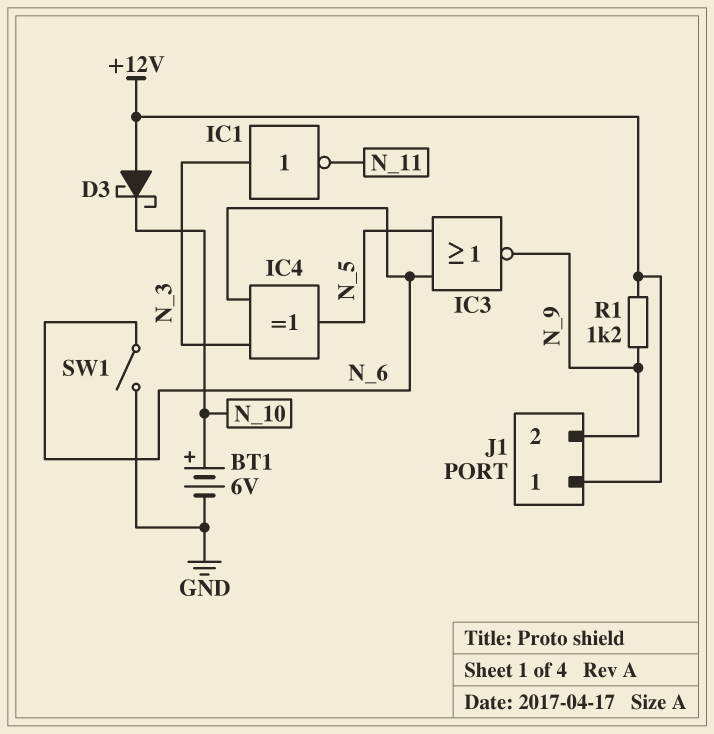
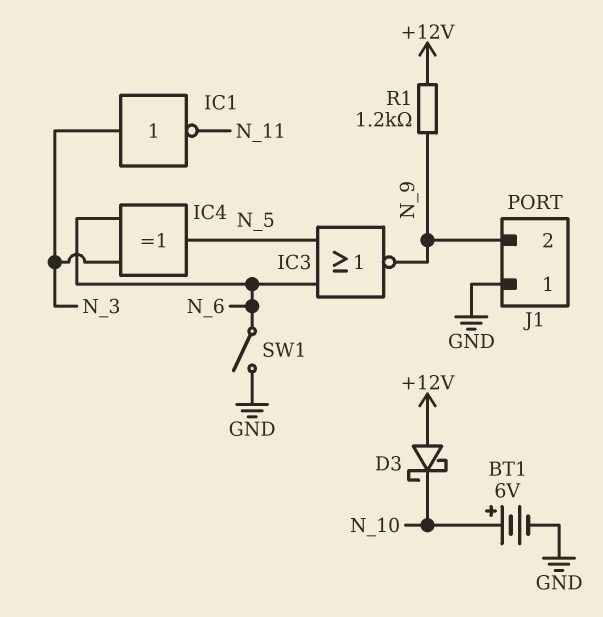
J1 pin 1: +12V -> GND

